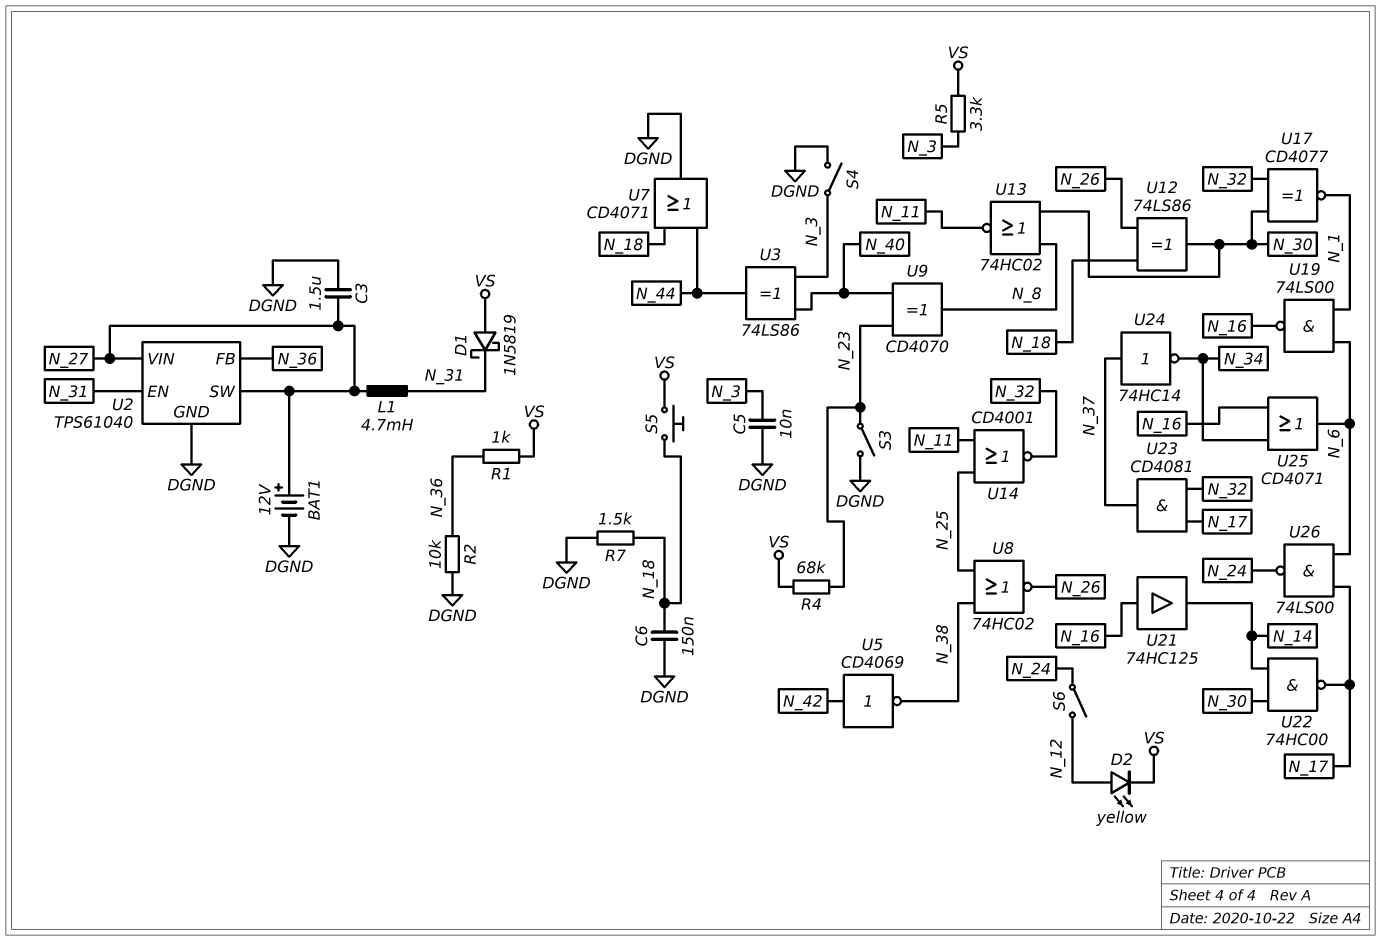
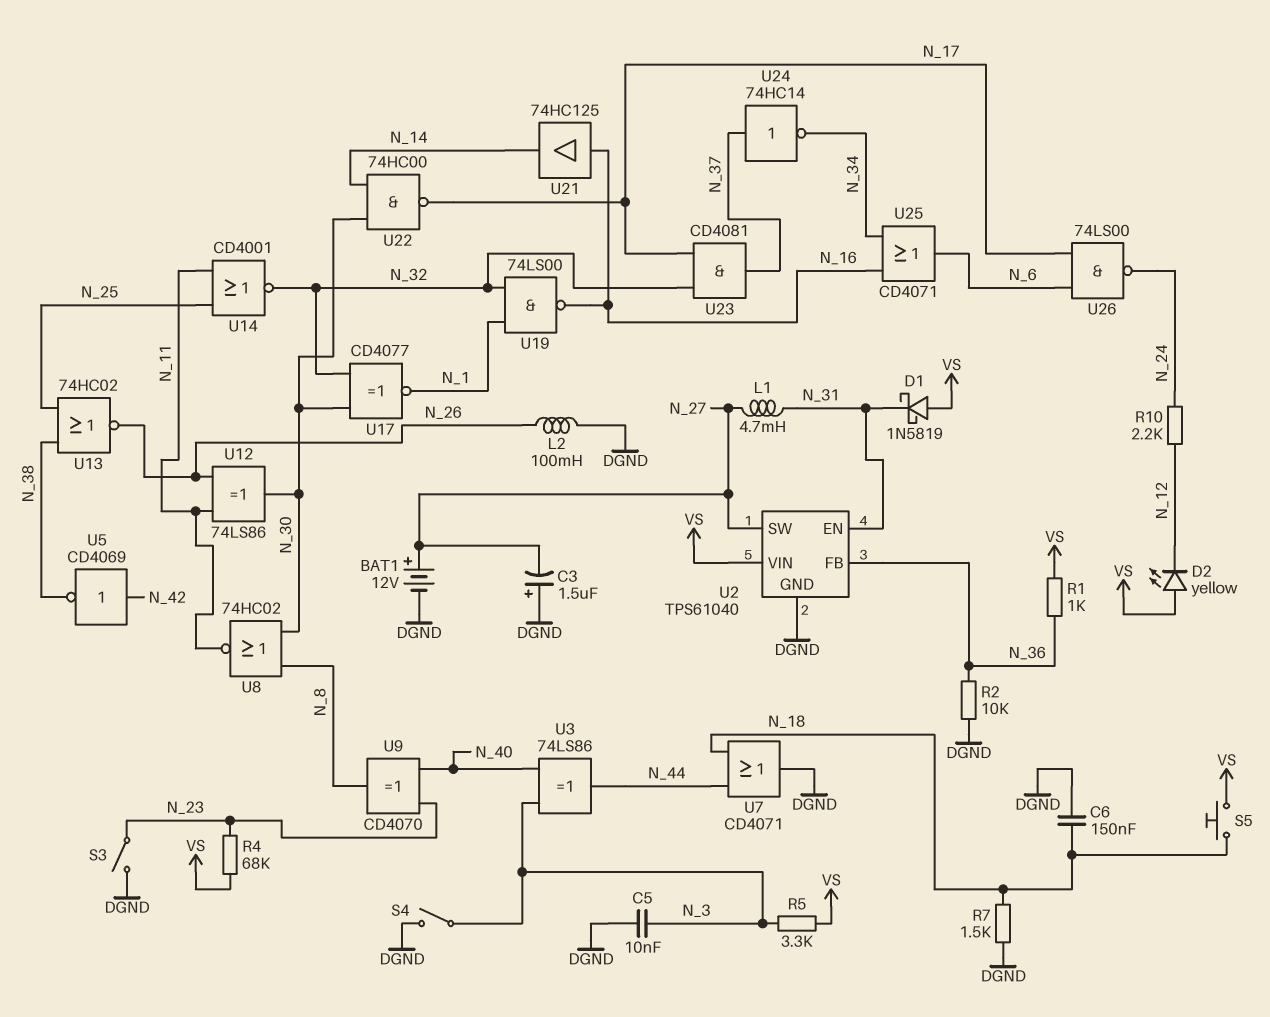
C3: 1.5uF (DGND, N_27) -> 1.5uF (plus DGND, minus N_27)
D2: LED yellow (A N_12, K VS) -> LED yellow (A VS, K N_12)
L2: none -> 100mH (DGND, N_26)
R10: none -> 2.2k (N_12, N_24)
S6: switch (N_12, N_24) -> none
U2 pin VIN: N_27 -> VS
U8: NOR 74HC02 (in N_25, in N_38, out N_26) -> NOR 74HC02 (in N_8, in N_30, out N_11)
U12: XOR 74LS86 (in N_18, in N_26, out N_30) -> XOR 74LS86 (in N_11, in N_26, out N_30)
U13: NOR 74HC02 (in N_8, in N_30, out N_11) -> NOR 74HC02 (in N_25, in N_38, out N_26)
U19: NAND 74LS00 (in N_1, in N_6, out N_16) -> NAND 74LS00 (in N_1, in N_32, out N_16)

